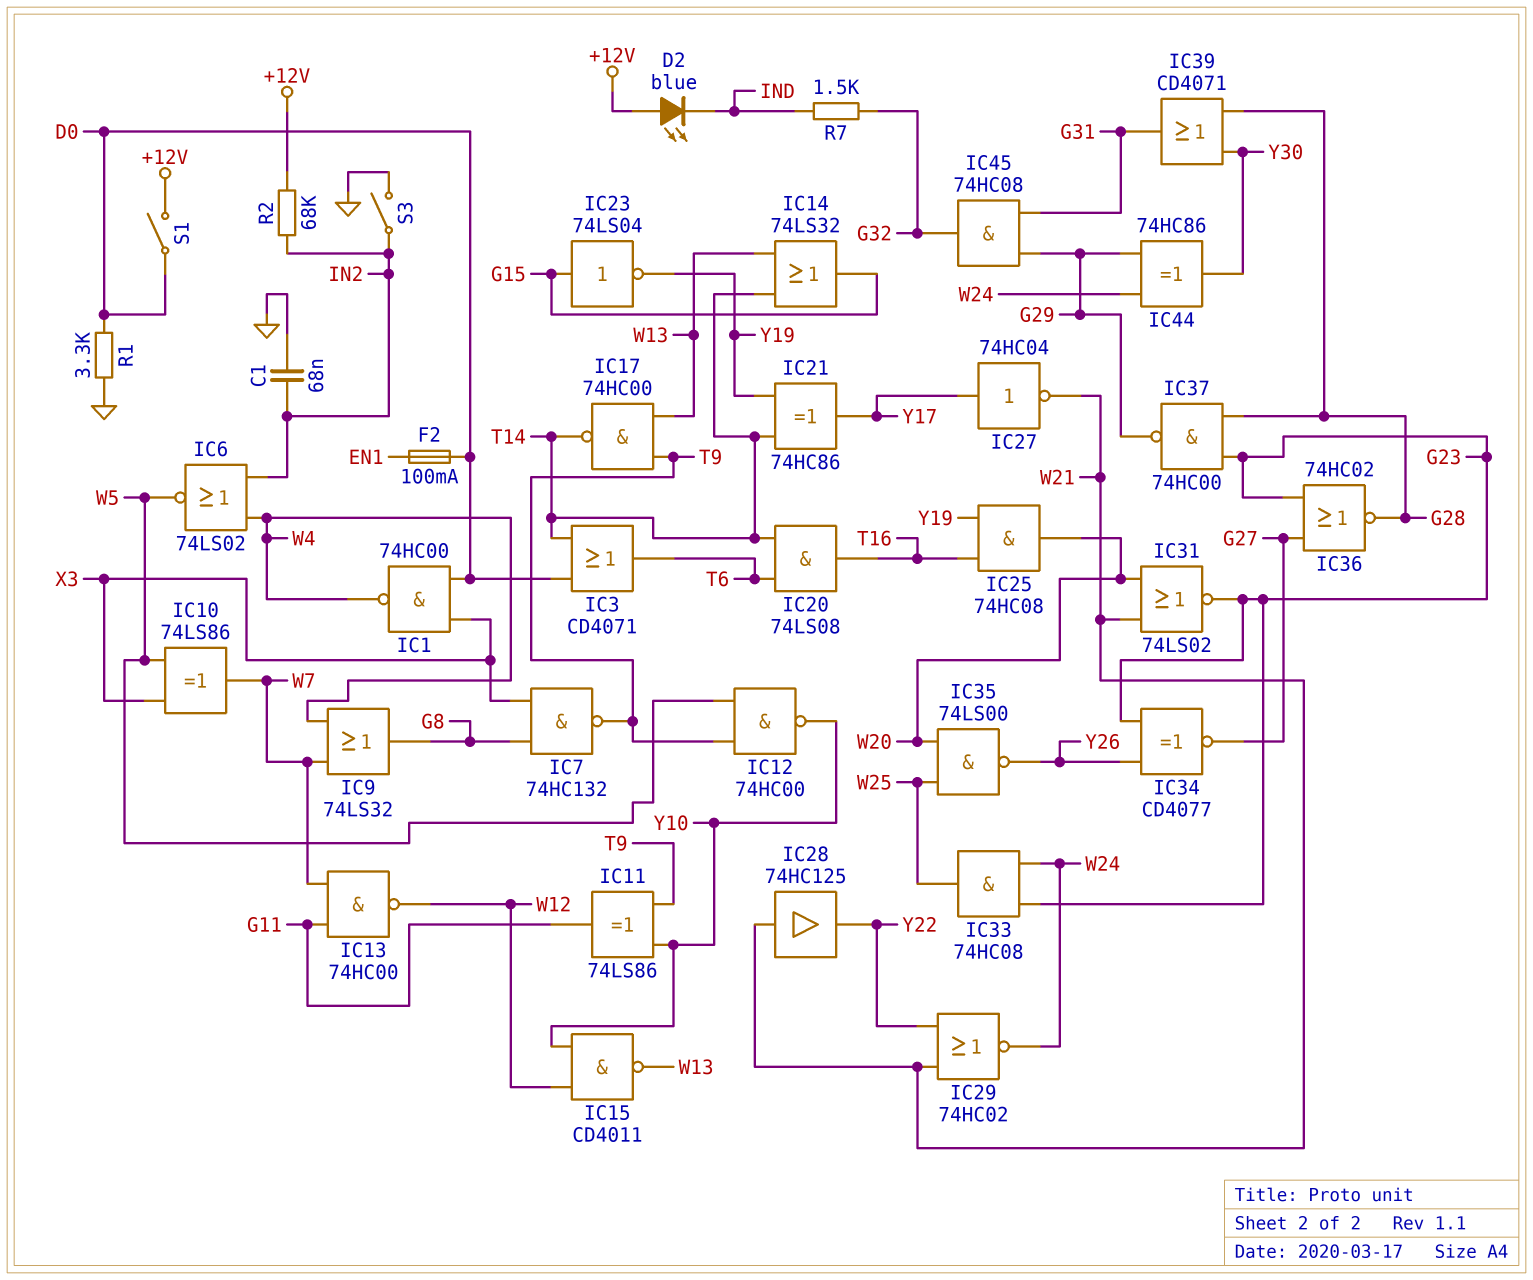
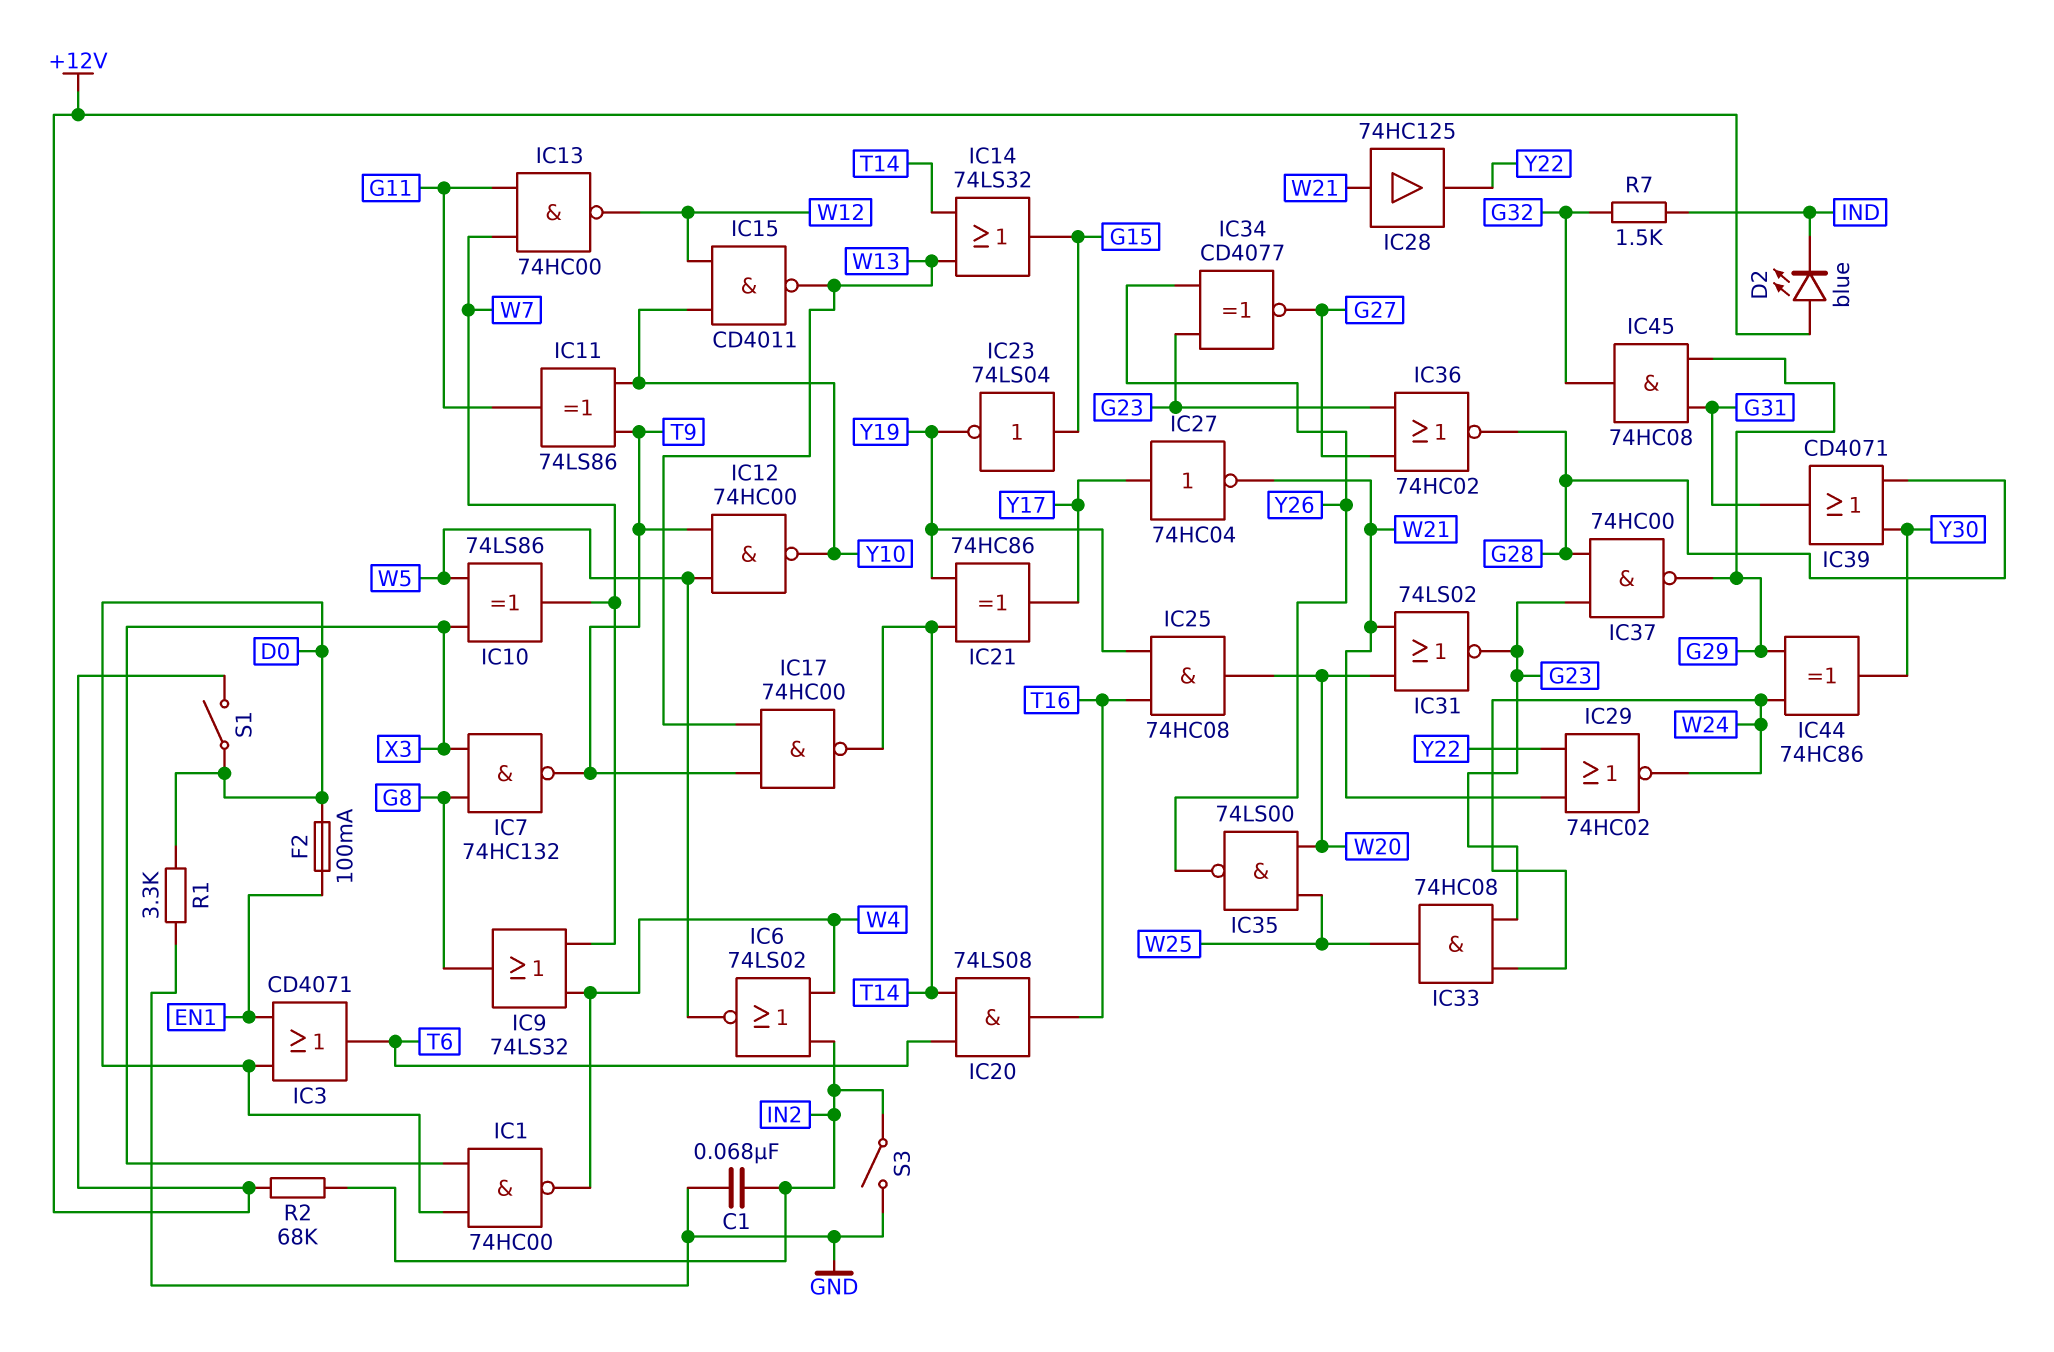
IC3: OR CD4071 (in D0, in T14, out T6) -> OR CD4071 (in D0, in EN1, out T6)

